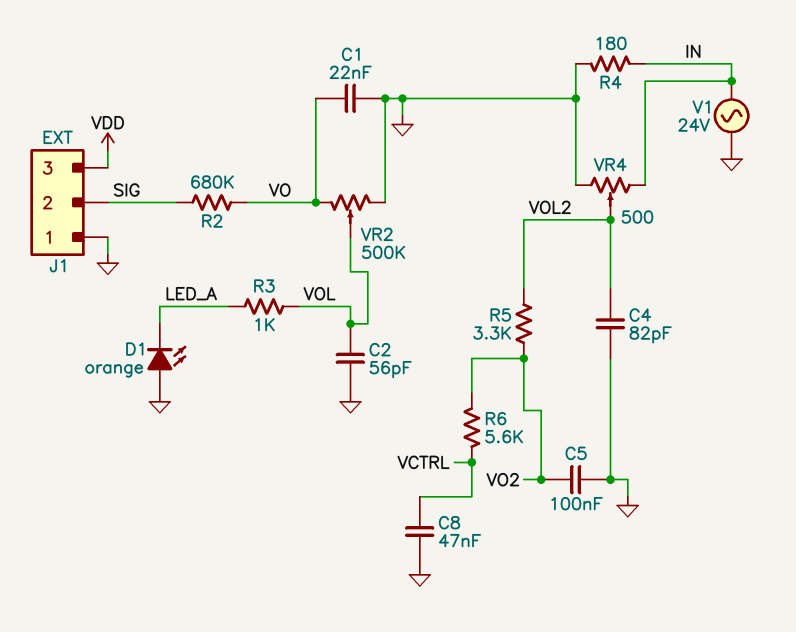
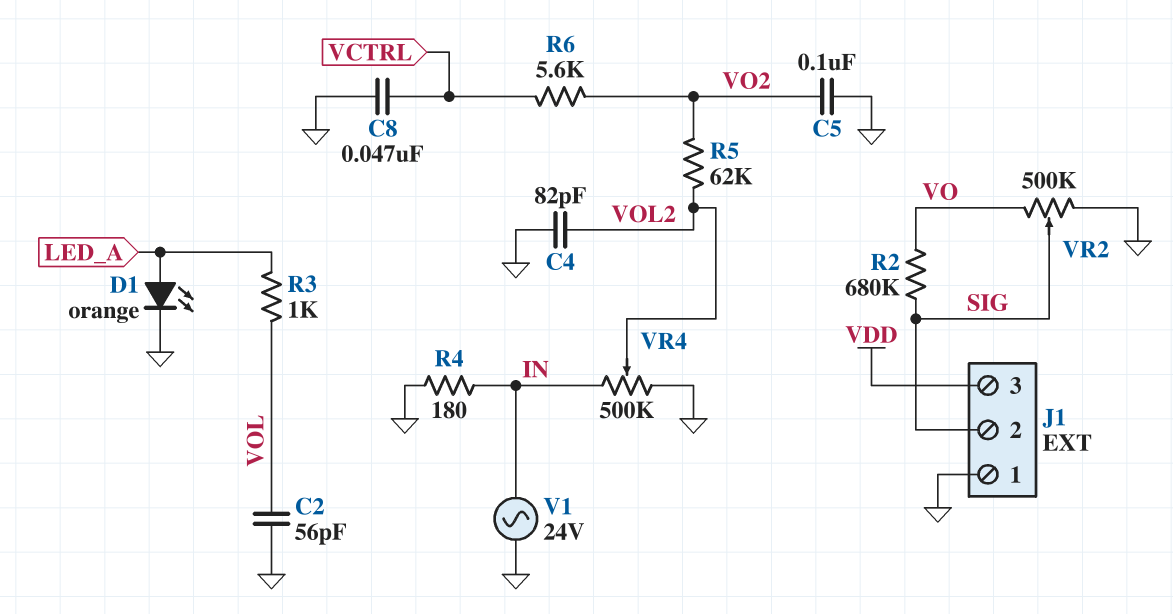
C1: 22nF (GND, VO) -> none
D1: LED orange (A GND, K LED_A) -> LED orange (A LED_A, K GND)
R5: 3.3k (VO2, VOL2) -> 62k (VO2, VOL2)
VR2: 500k (GND, VO, wiper VOL) -> 500k (GND, VO, wiper SIG)
VR4: 500 (GND, IN, wiper VOL2) -> 500k (GND, IN, wiper VOL2)

